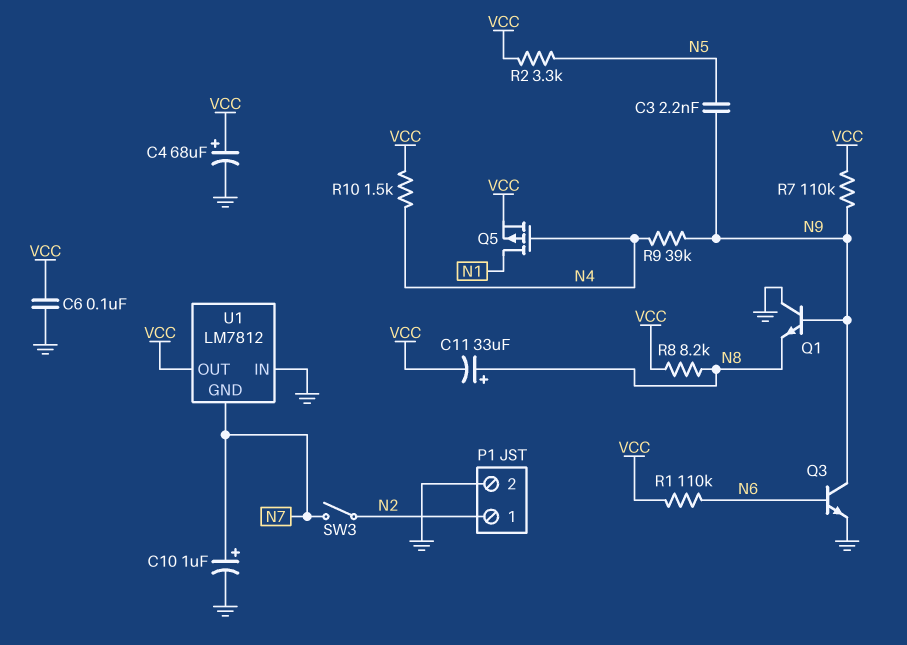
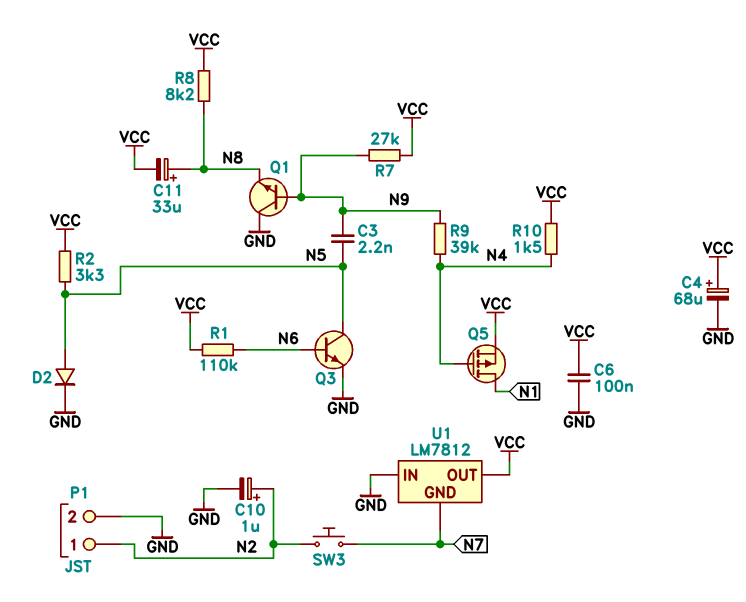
C10: 1uF (plus N7, minus GND) -> 1uF (plus N2, minus GND)
D2: none -> diode (A N5, K GND)
Q3: NPN (B N6, C N9, E GND) -> NPN (B N6, C N5, E GND)
R7: 110k (N9, VCC) -> 27k (N9, VCC)
SW3: switch (N2, N7) -> button (N2, N7)

